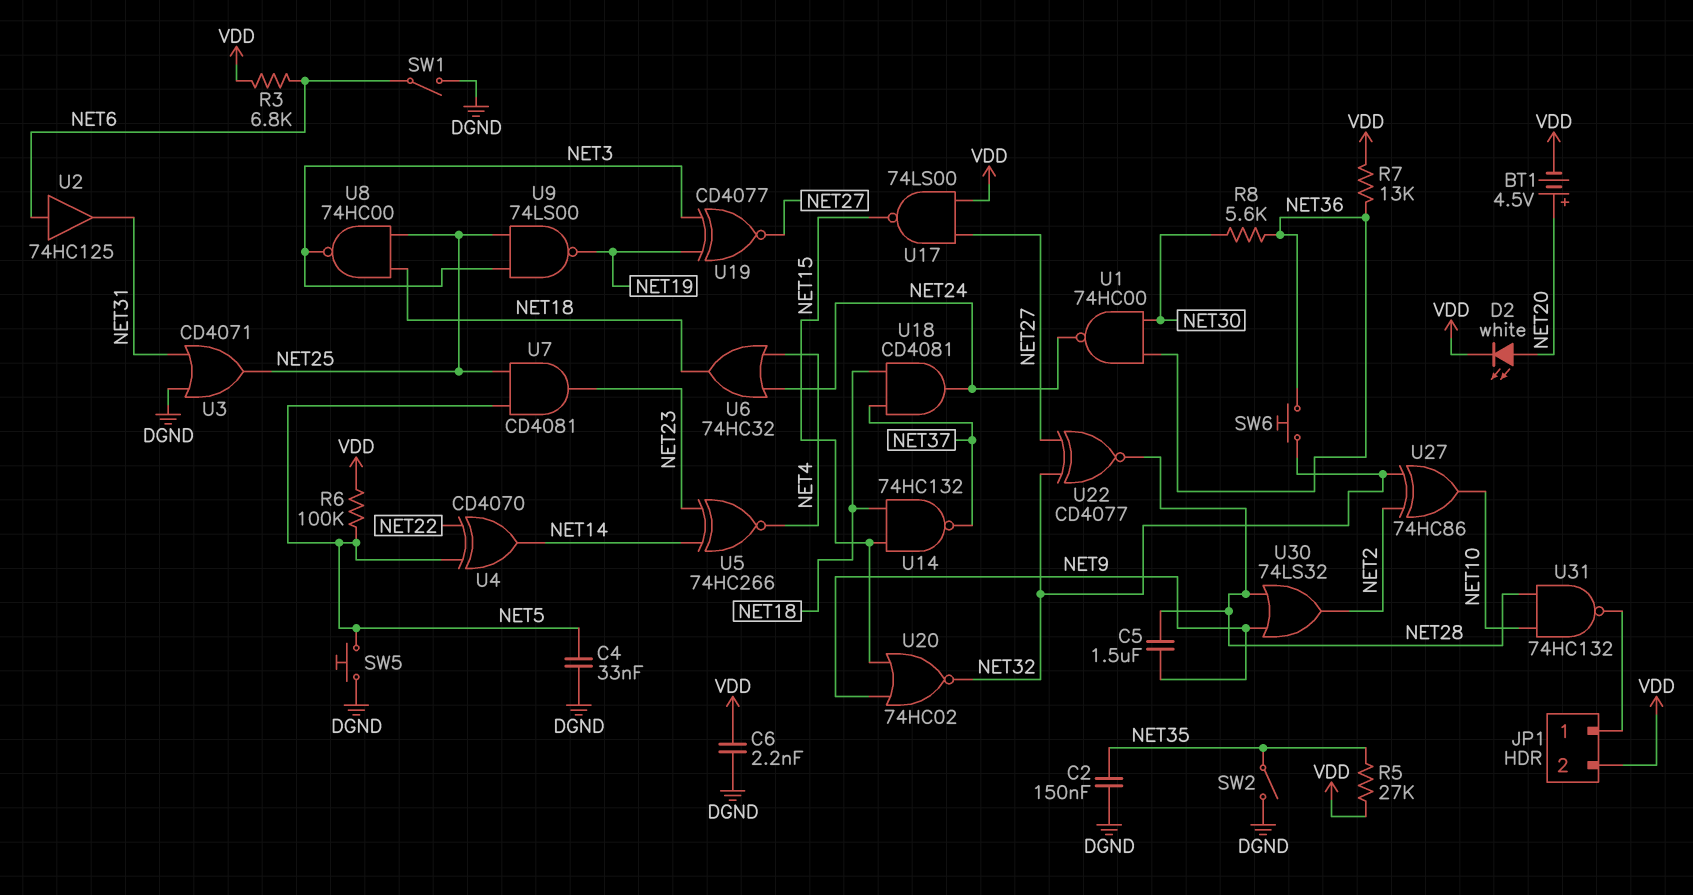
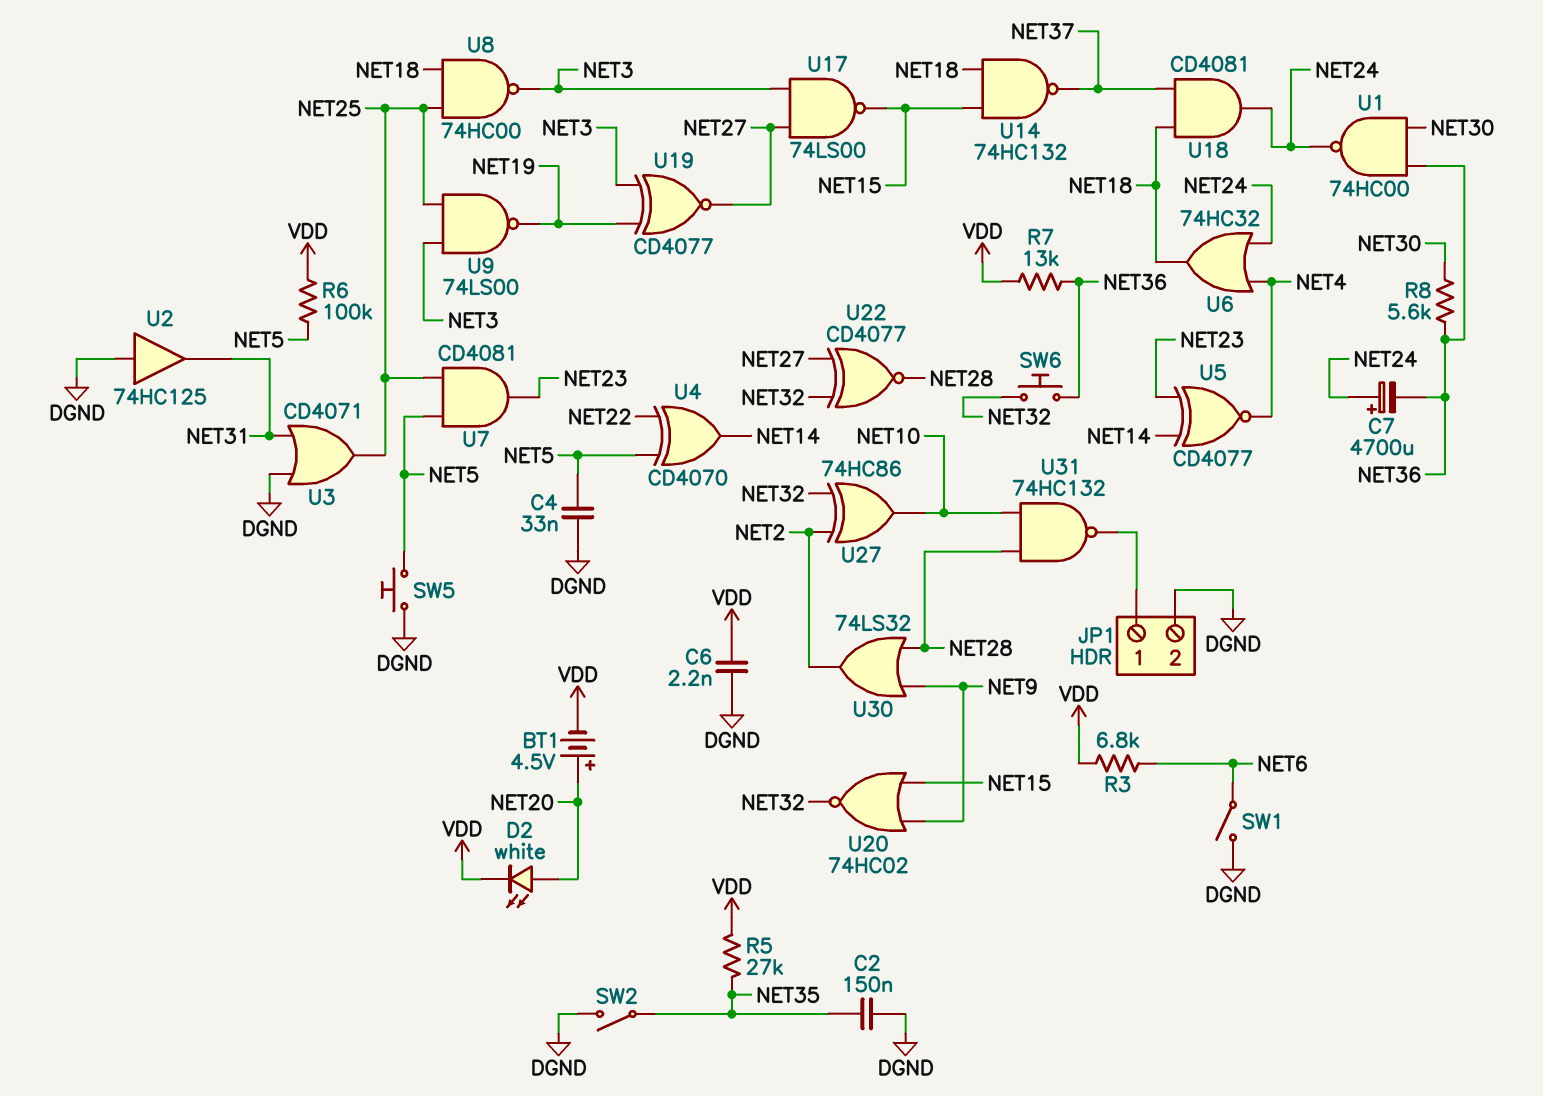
C5: 1.5uF (NET9, NET28) -> none
C7: none -> 4700uF (plus NET24, minus NET36)
JP1 pin 2: VDD -> DGND
U2: buffer 74HC125 (in NET6, out NET31) -> buffer 74HC125 (in DGND, out NET31)
U5: XNOR 74HC266 (in NET14, in NET23, out NET4) -> XNOR CD4077 (in NET14, in NET23, out NET4)
U17: NAND 74LS00 (in NET27, in VDD, out NET15) -> NAND 74LS00 (in NET3, in NET27, out NET15)

